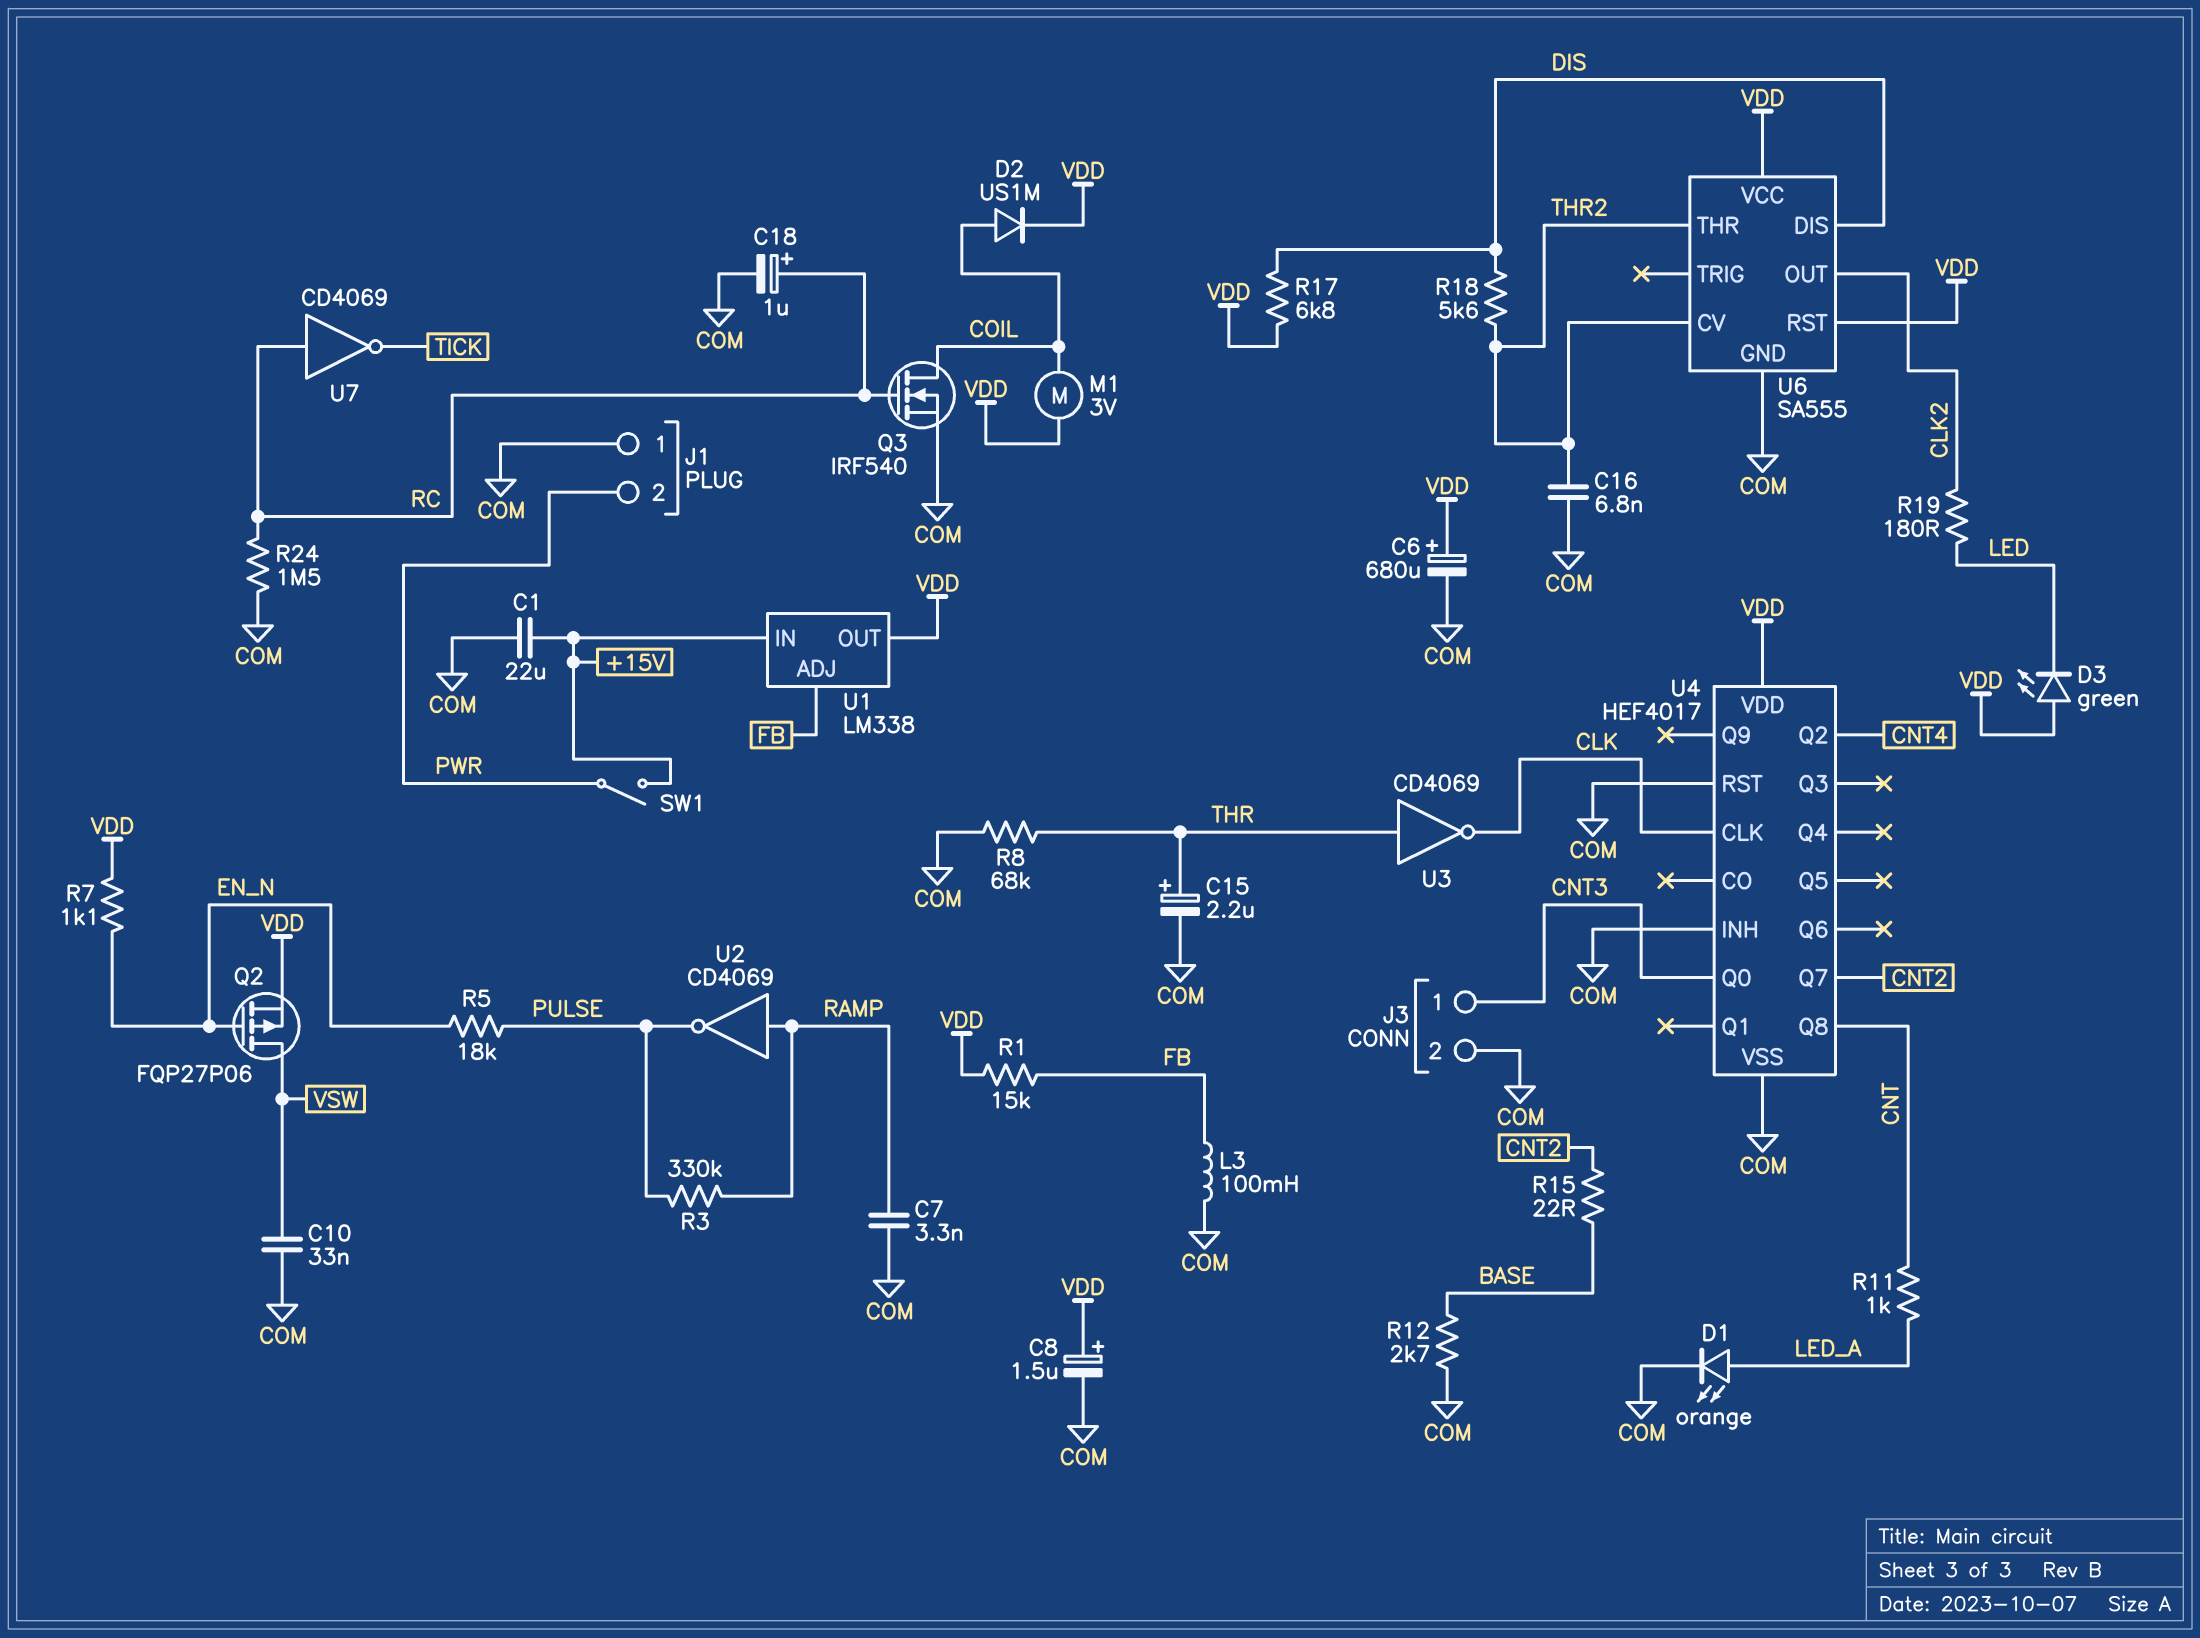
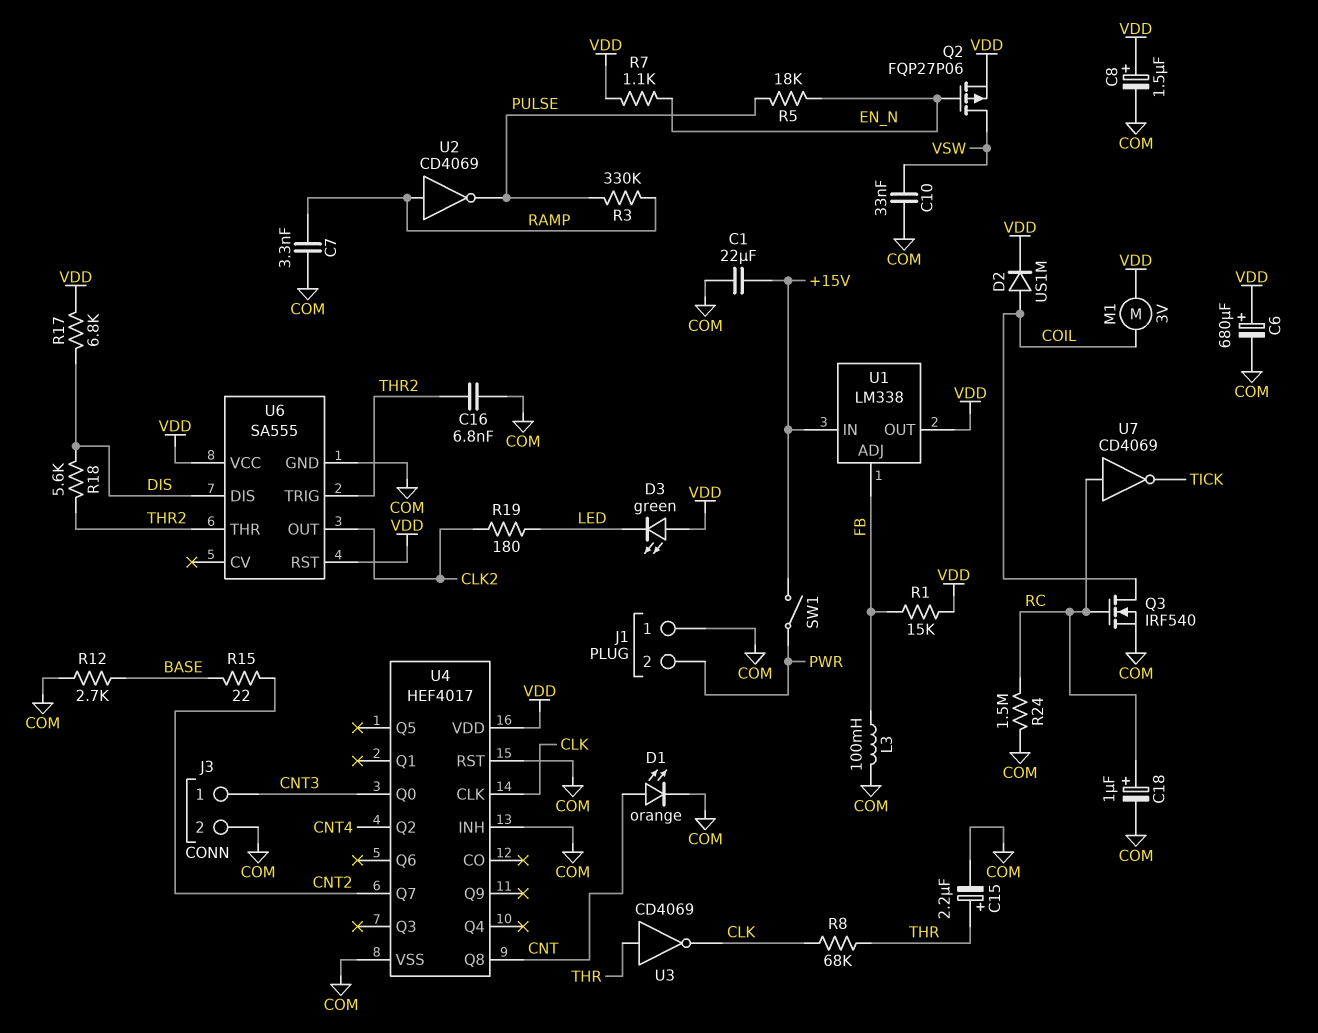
D1: LED orange (A LED_A, K COM) -> LED orange (A CNT, K COM)
R8: 68k (COM, THR) -> 68k (CLK, THR)
R11: 1k (CNT, LED_A) -> none
U6 pin CV: THR2 -> none
U6 pin TRIG: none -> THR2

